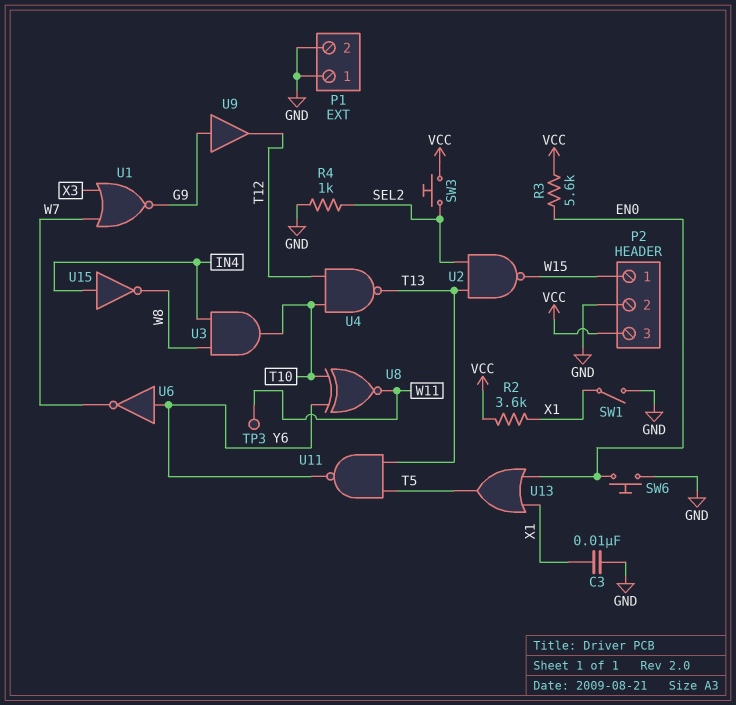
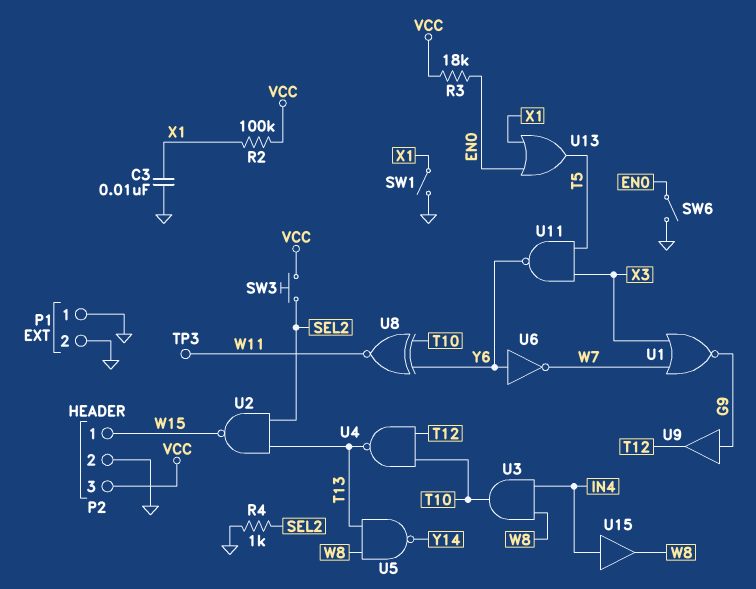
R2: 3.6k (VCC, X1) -> 100k (VCC, X1)
R3: 5.6k (EN0, VCC) -> 18k (EN0, VCC)
SW6: button (EN0, GND) -> switch (EN0, GND)
U5: none -> NAND (in T13, in W8, out Y14)
U11: NAND (in T5, in T13, out Y6) -> NAND (in T5, in X3, out Y6)
U15: NOT (in IN4, out W8) -> buffer (in IN4, out W8)

